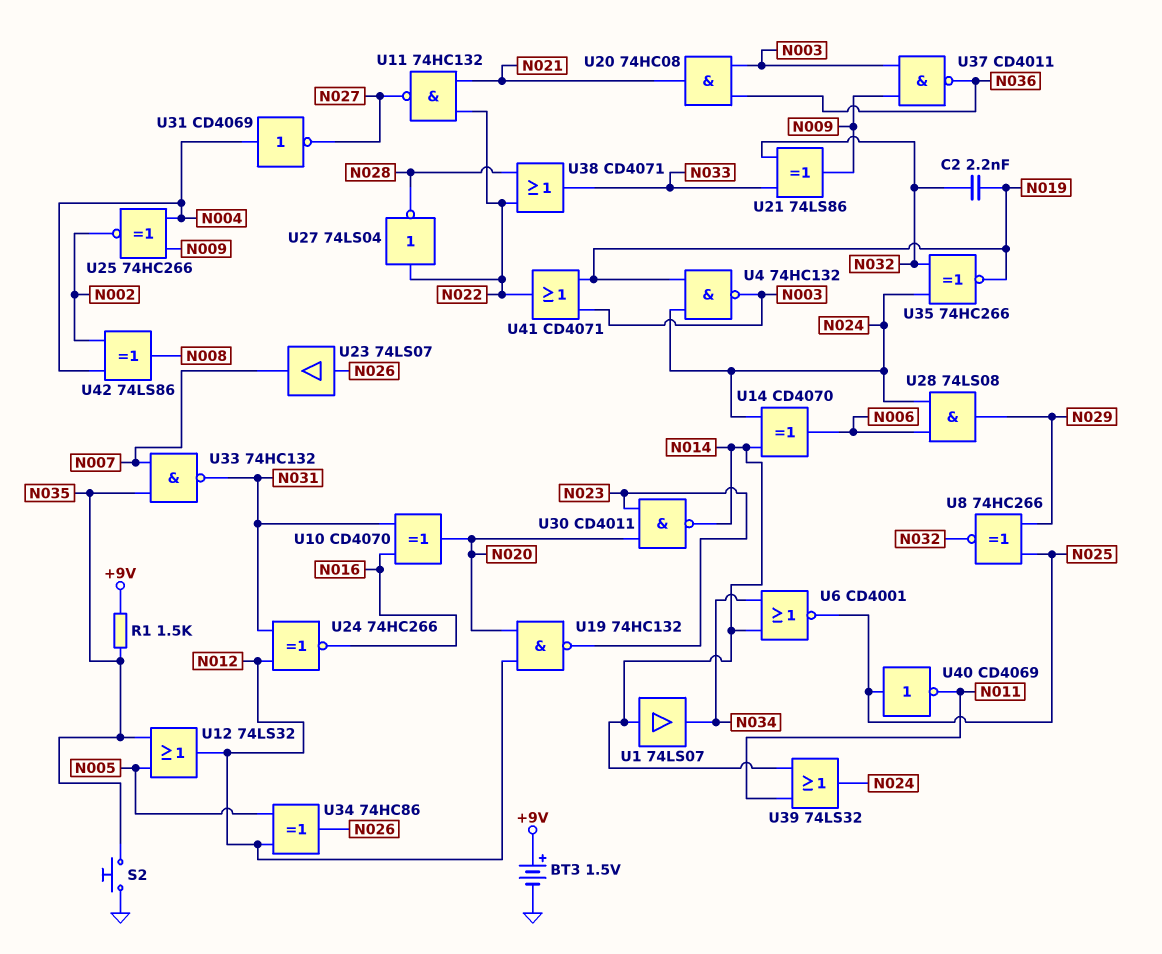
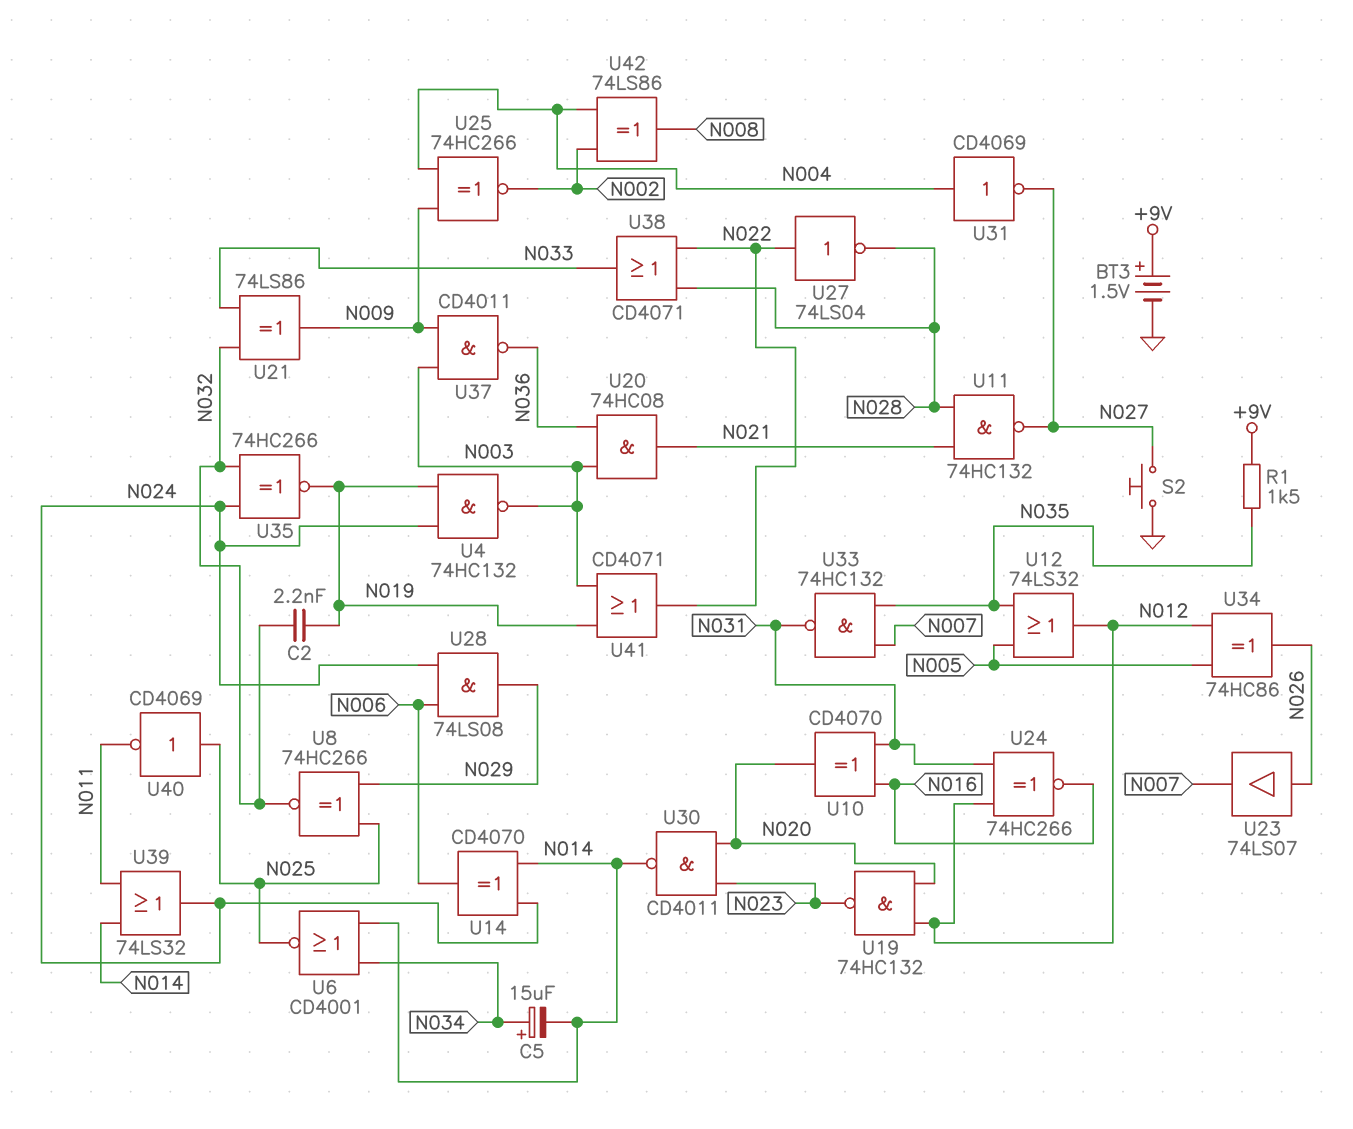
C5: none -> 15uF (plus N034, minus N014)
S2: button (GND, N035) -> button (GND, N027)
U1: buffer 74LS07 (in N014, out N034) -> none
U11: NAND 74HC132 (in N021, in N022, out N027) -> NAND 74HC132 (in N021, in N028, out N027)

